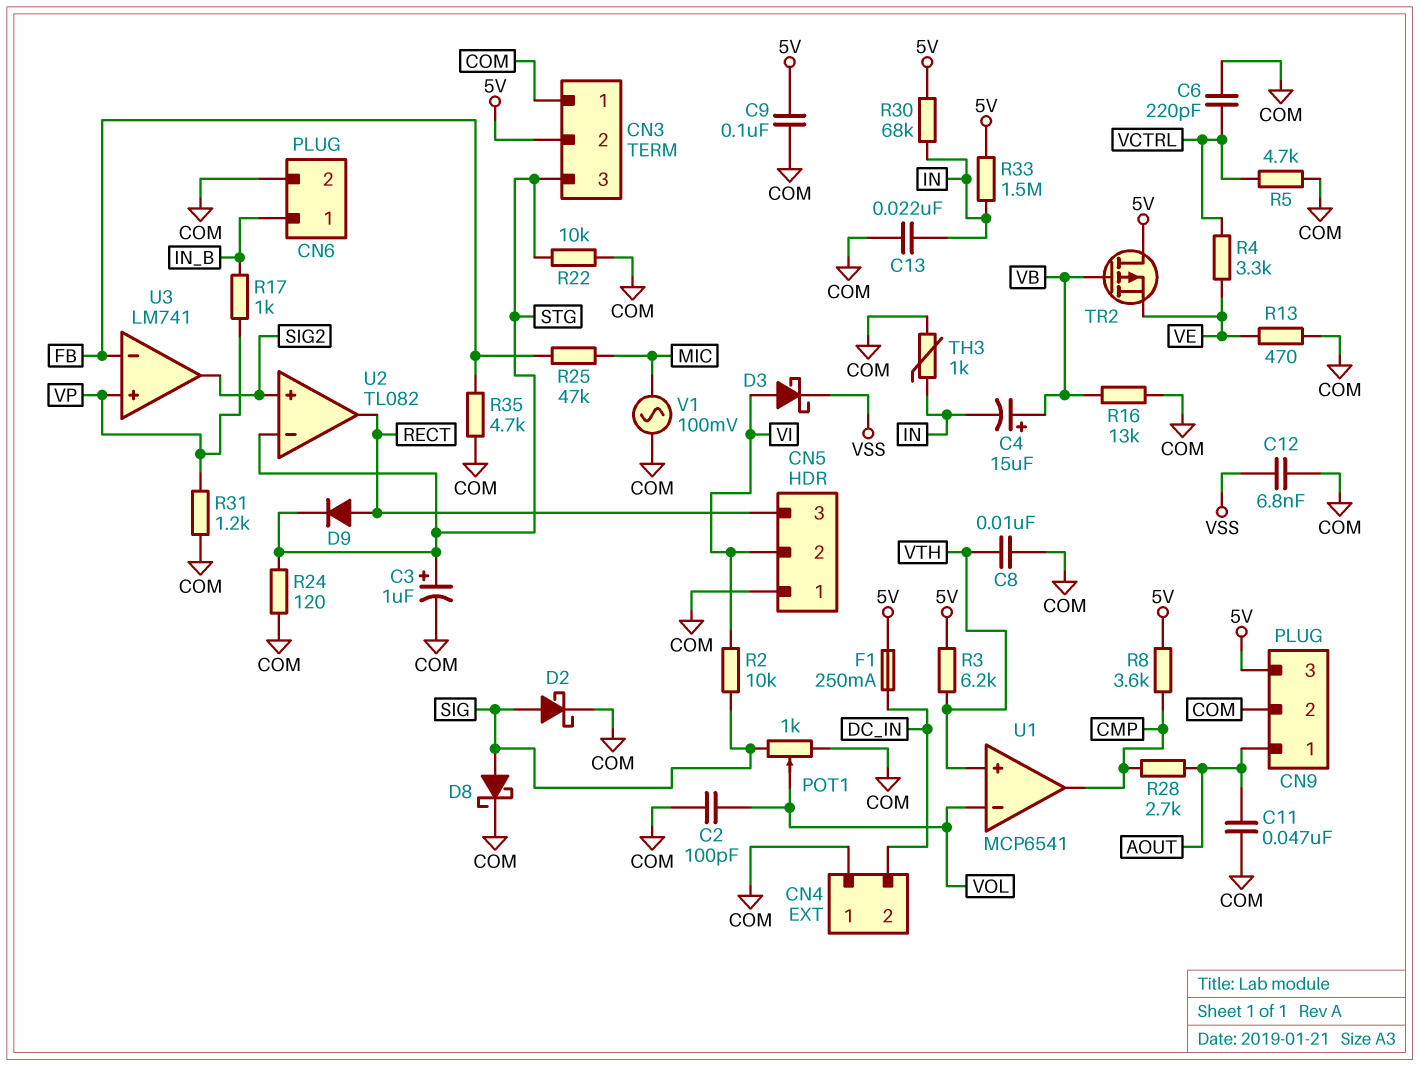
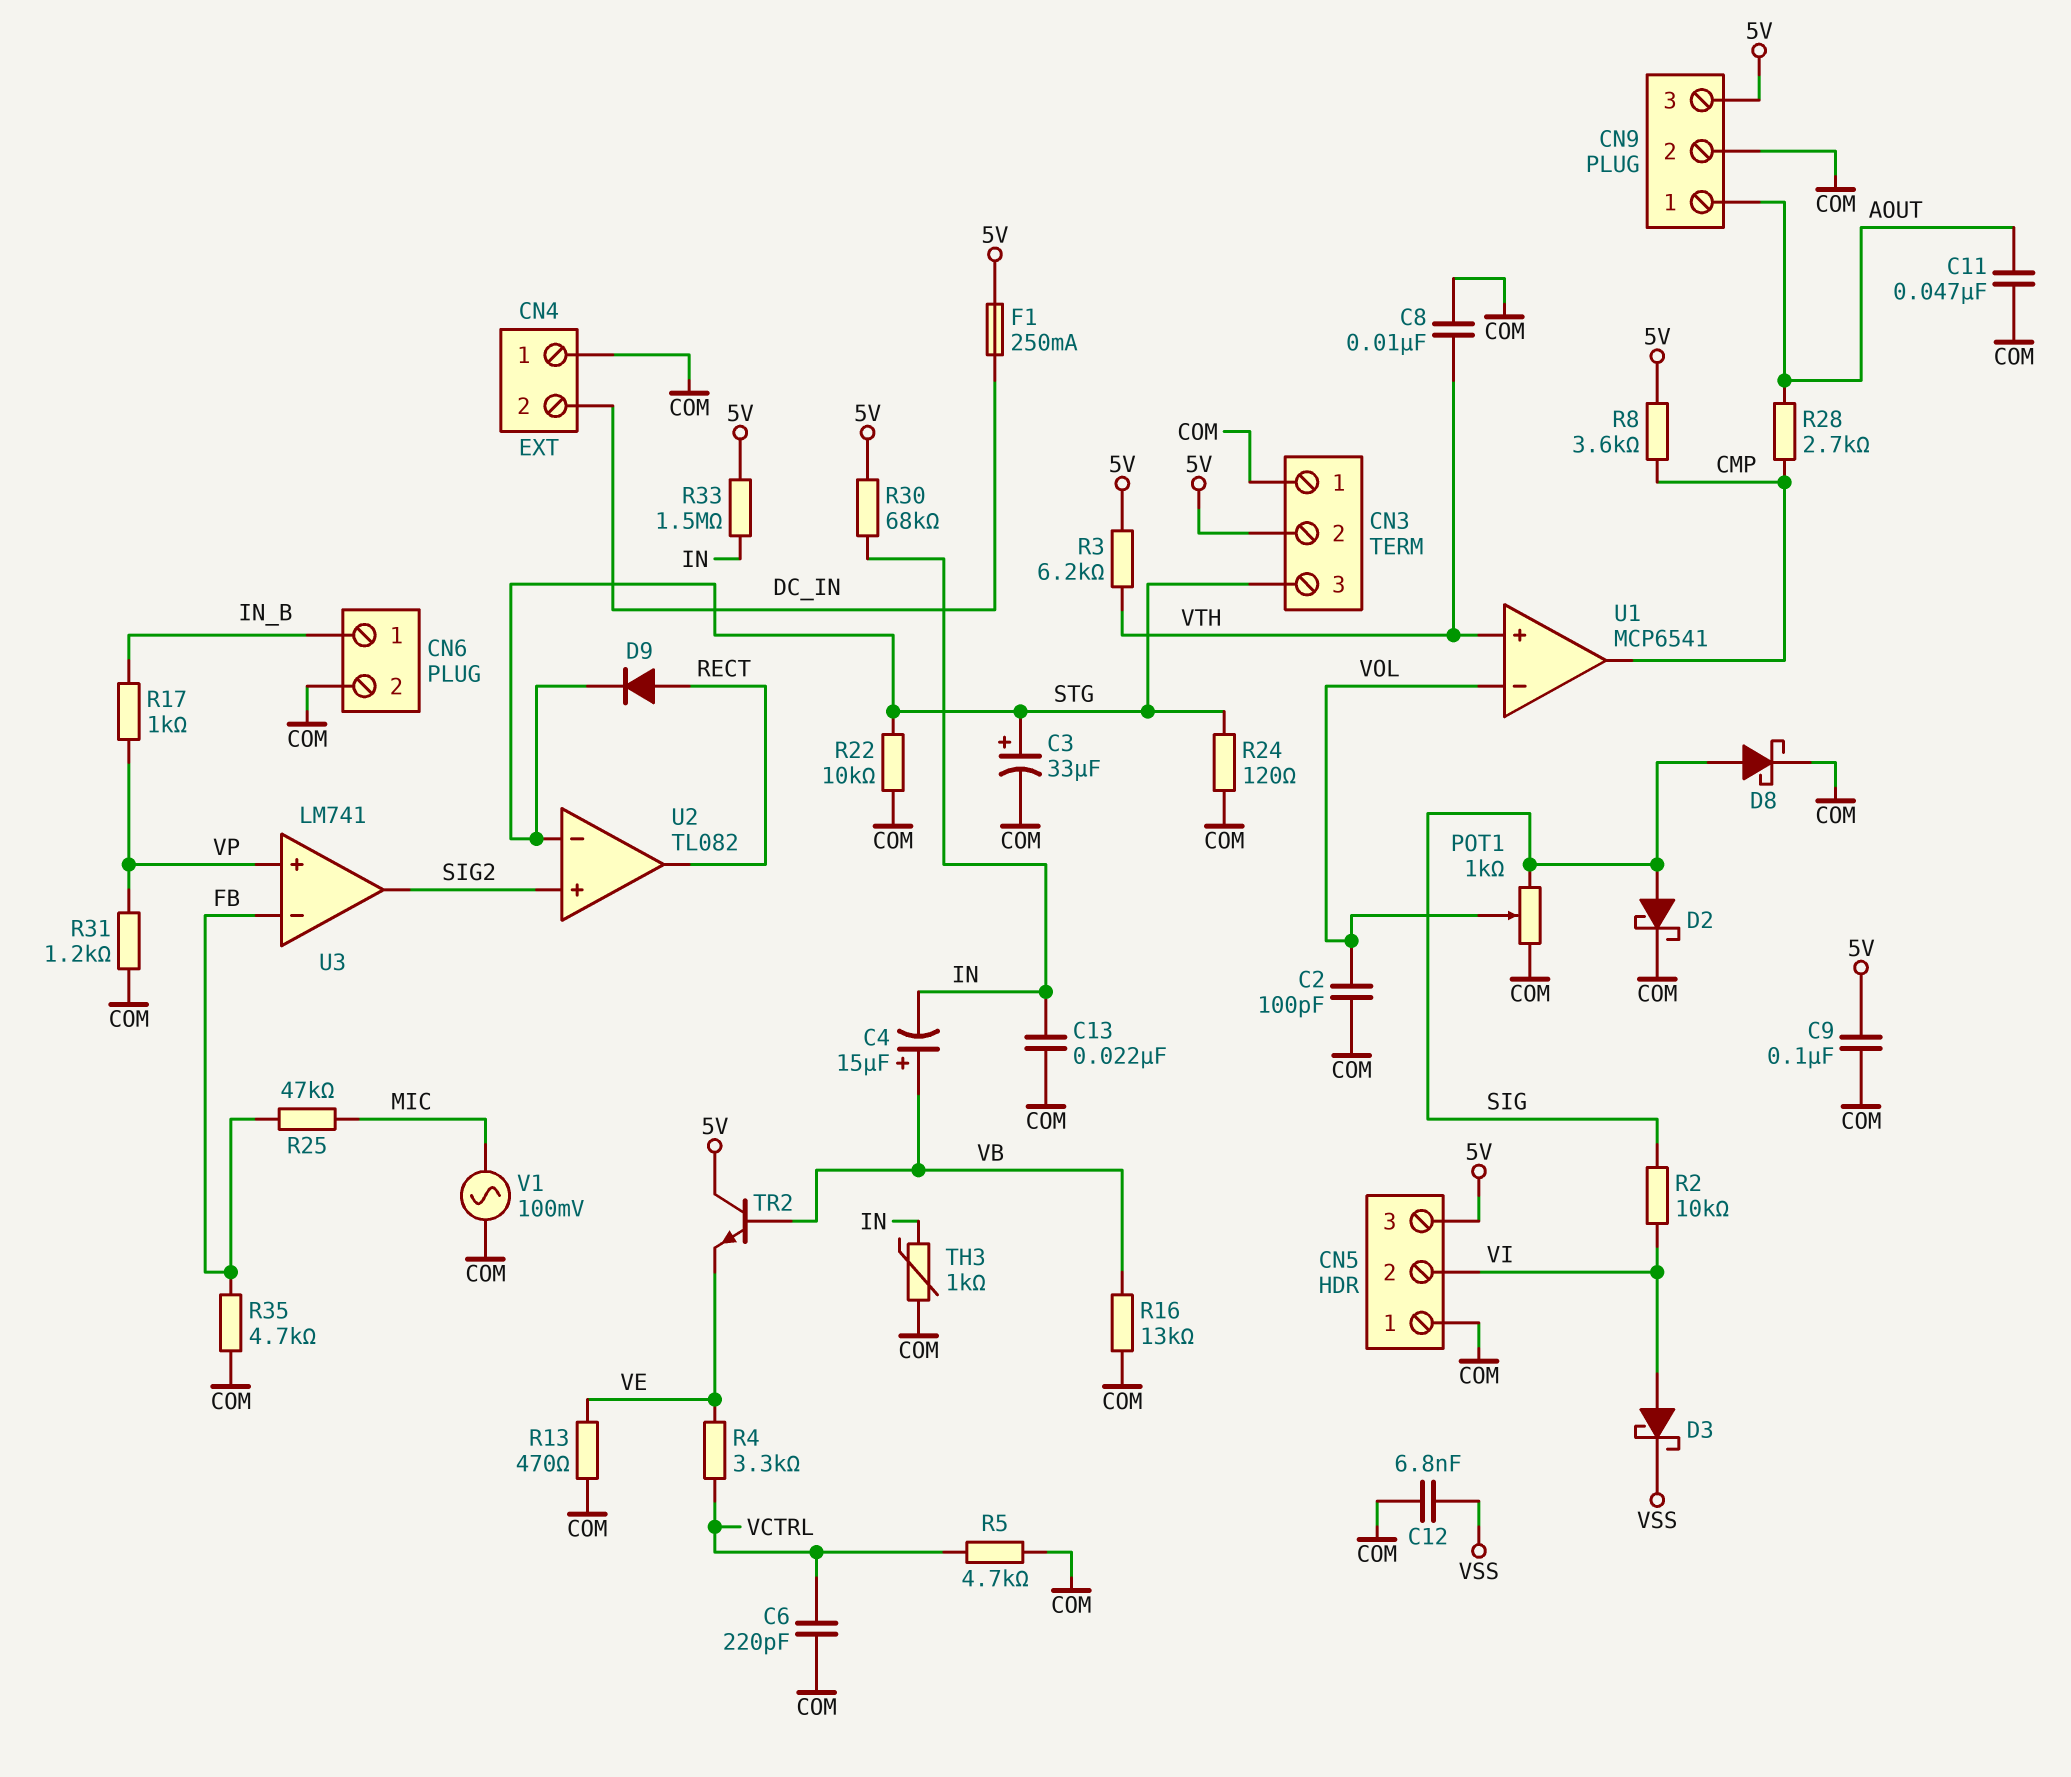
C3: 1uF (plus STG, minus COM) -> 33uF (plus STG, minus COM)
CN5 pin 3: RECT -> 5V
TR2: PMOS (G VB, D 5V, S VE) -> NPN (B VB, C 5V, E VE)

